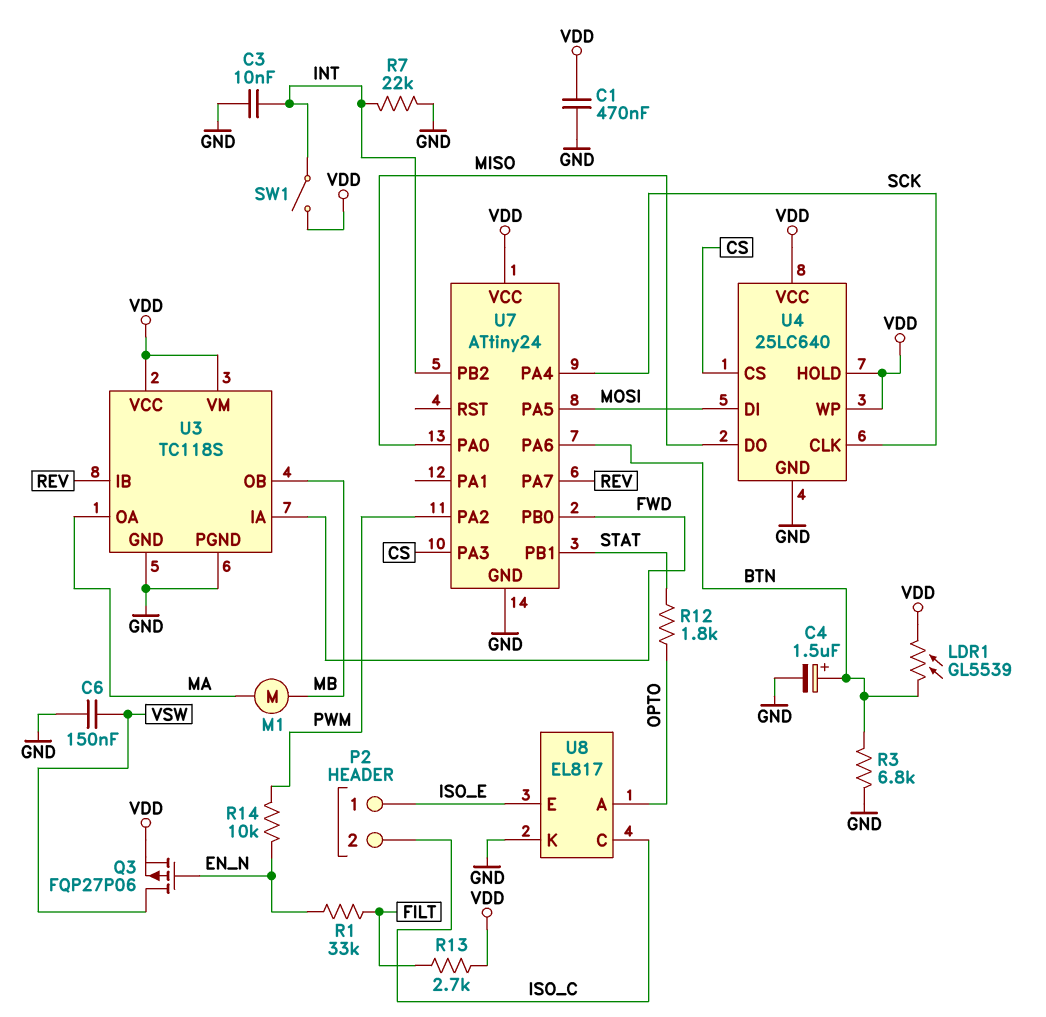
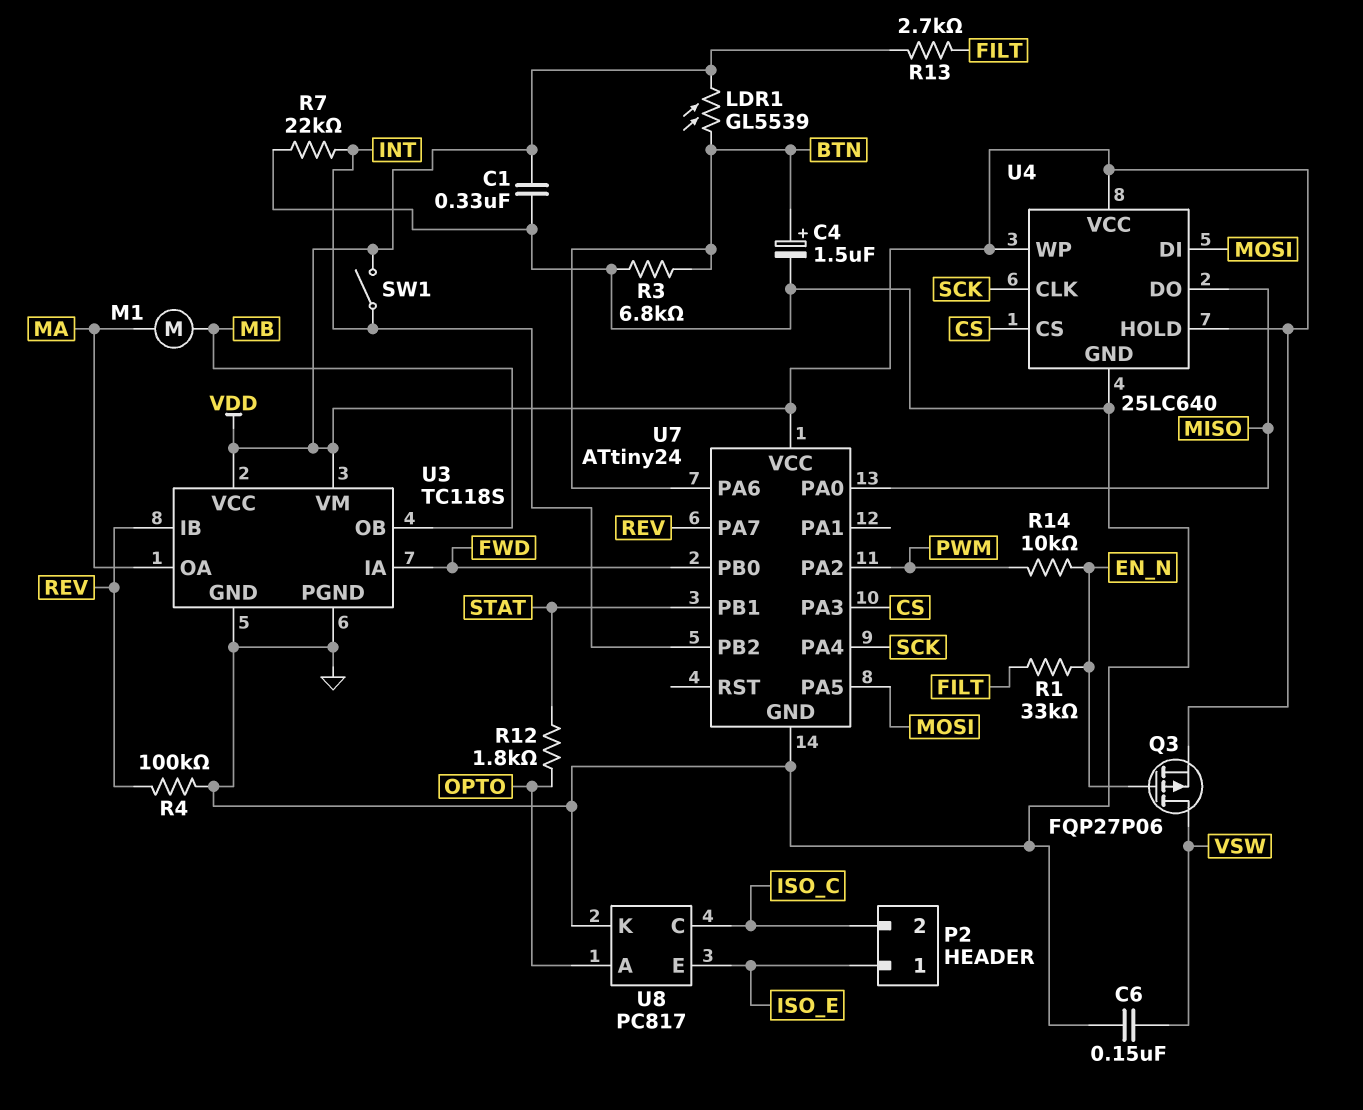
C1: 470nF (GND, VDD) -> 330nF (GND, VDD)
C3: 10nF (GND, INT) -> none
R4: none -> 100k (GND, REV)
U8: EL817 -> PC817

